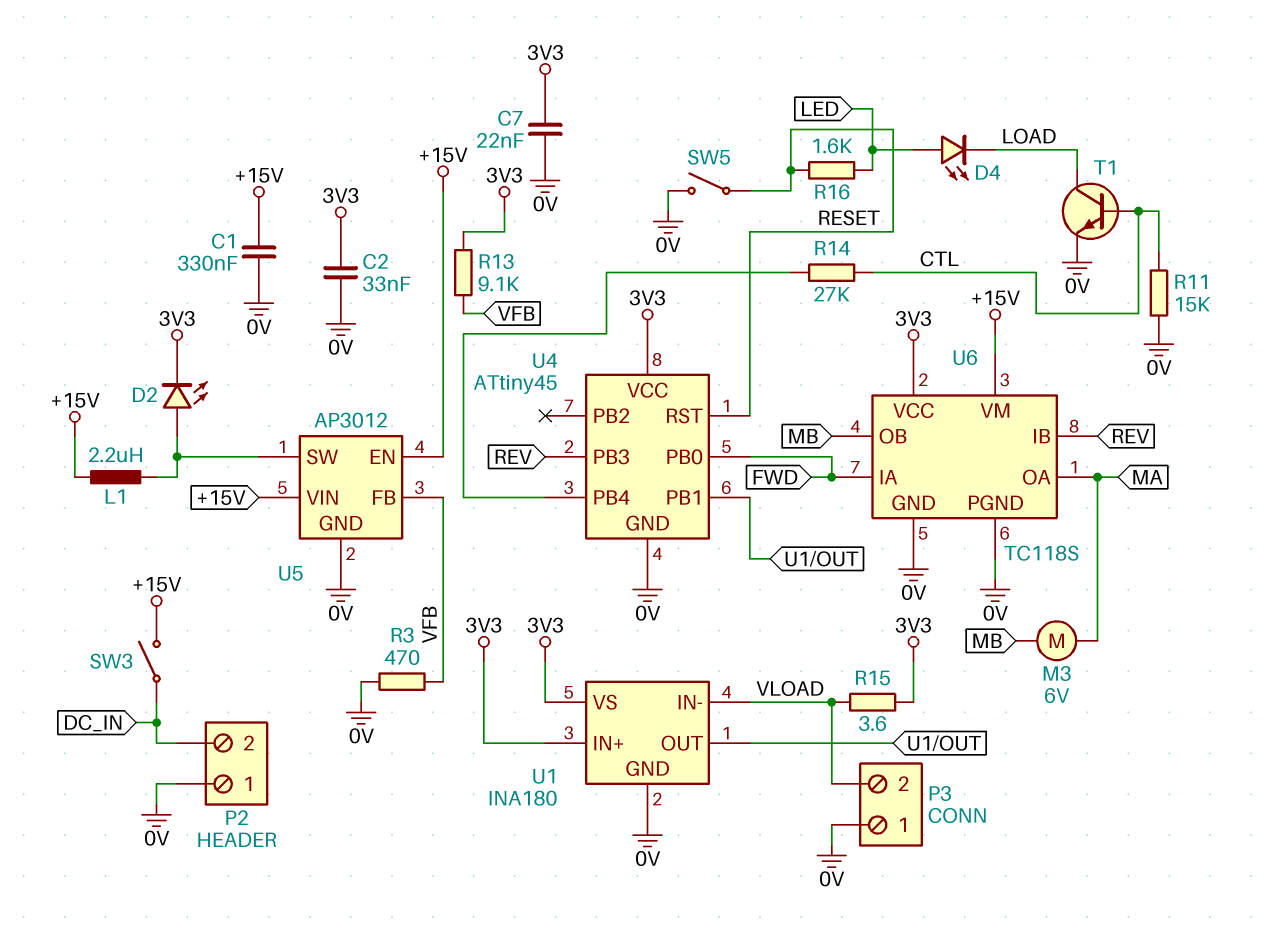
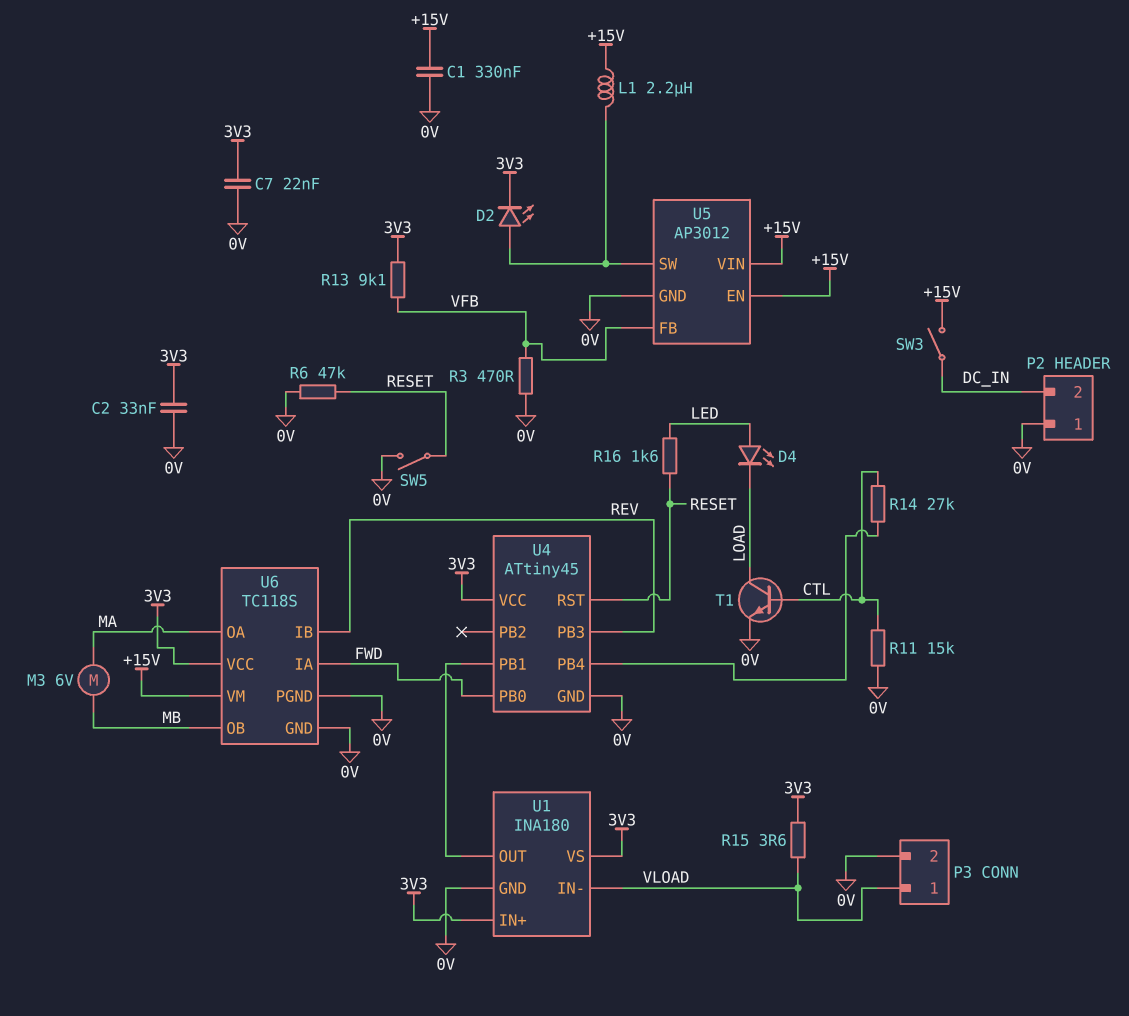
P3 pin 1: 0V -> VLOAD
P3 pin 2: VLOAD -> 0V
R6: none -> 47k (0V, RESET)

